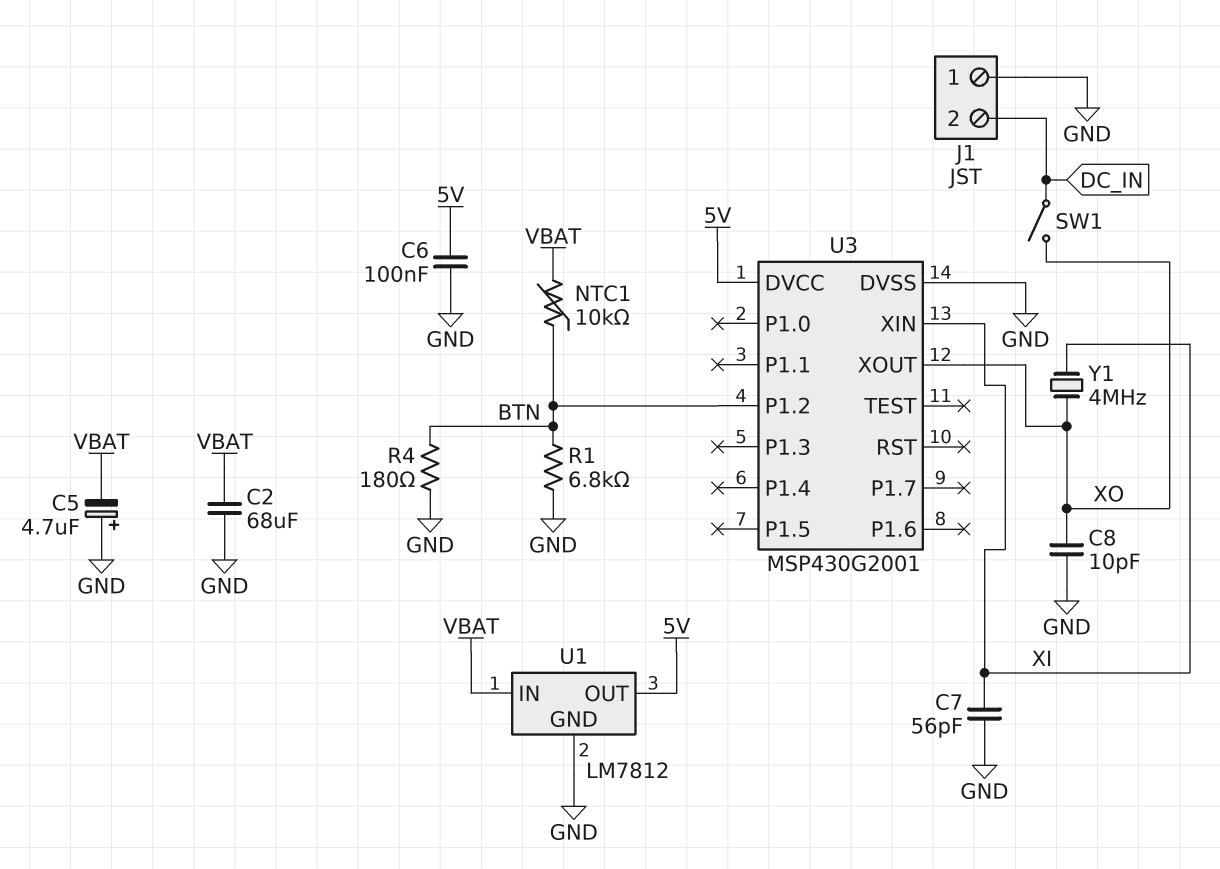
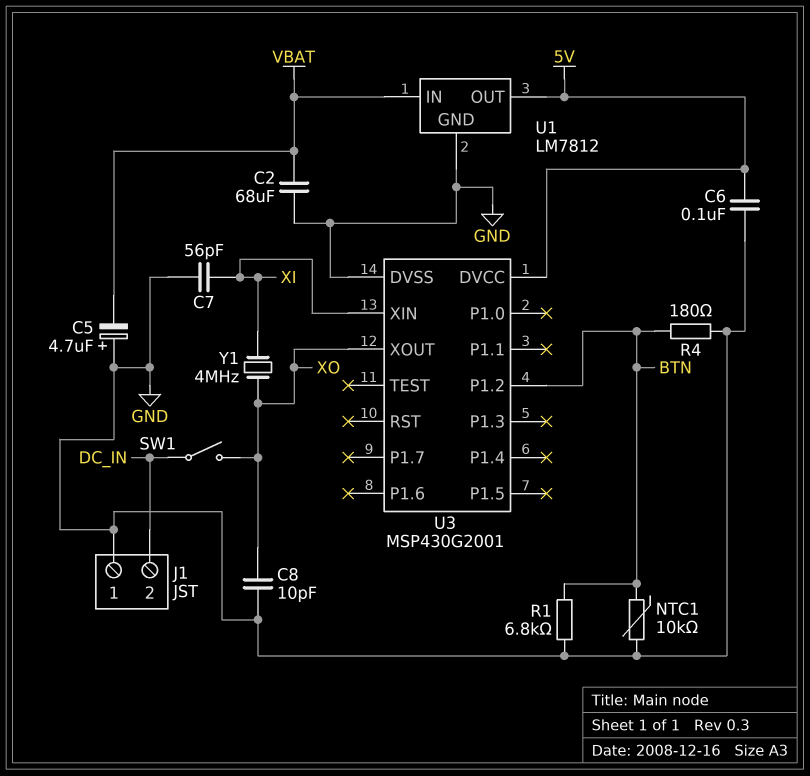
NTC1: 10k (BTN, VBAT) -> 10k (BTN, GND)

